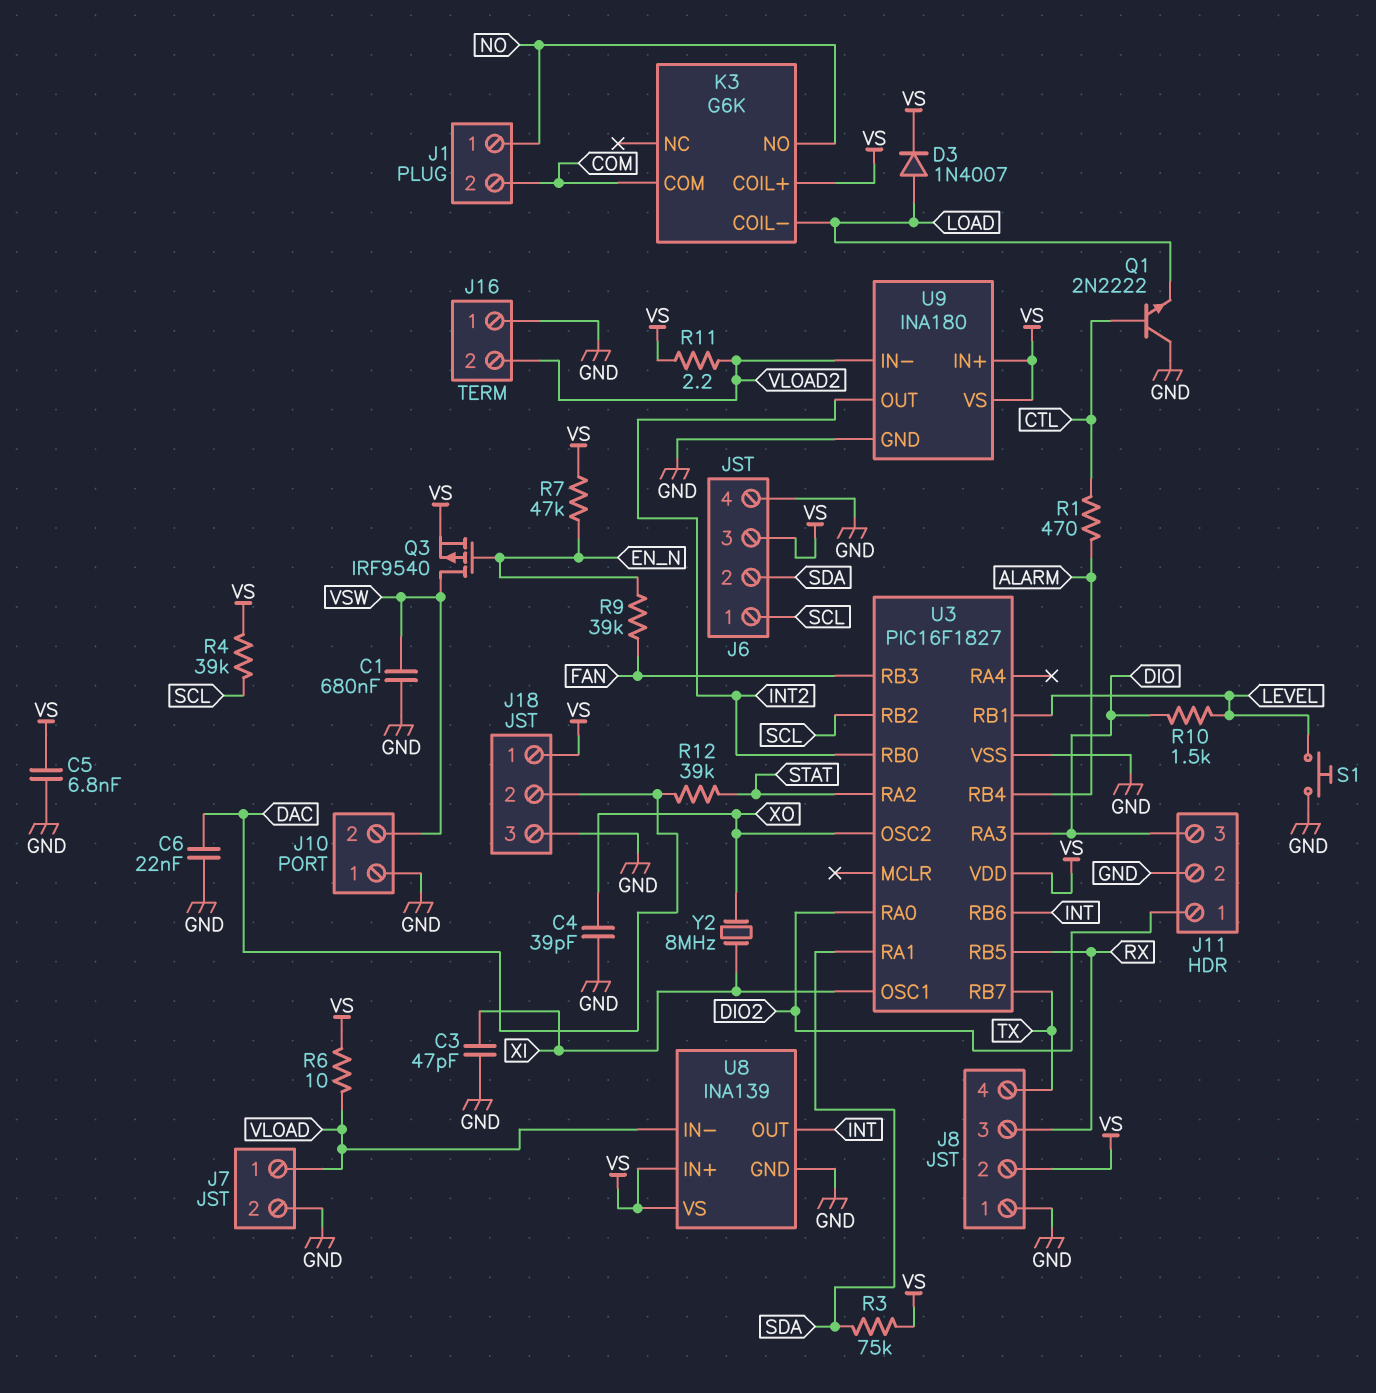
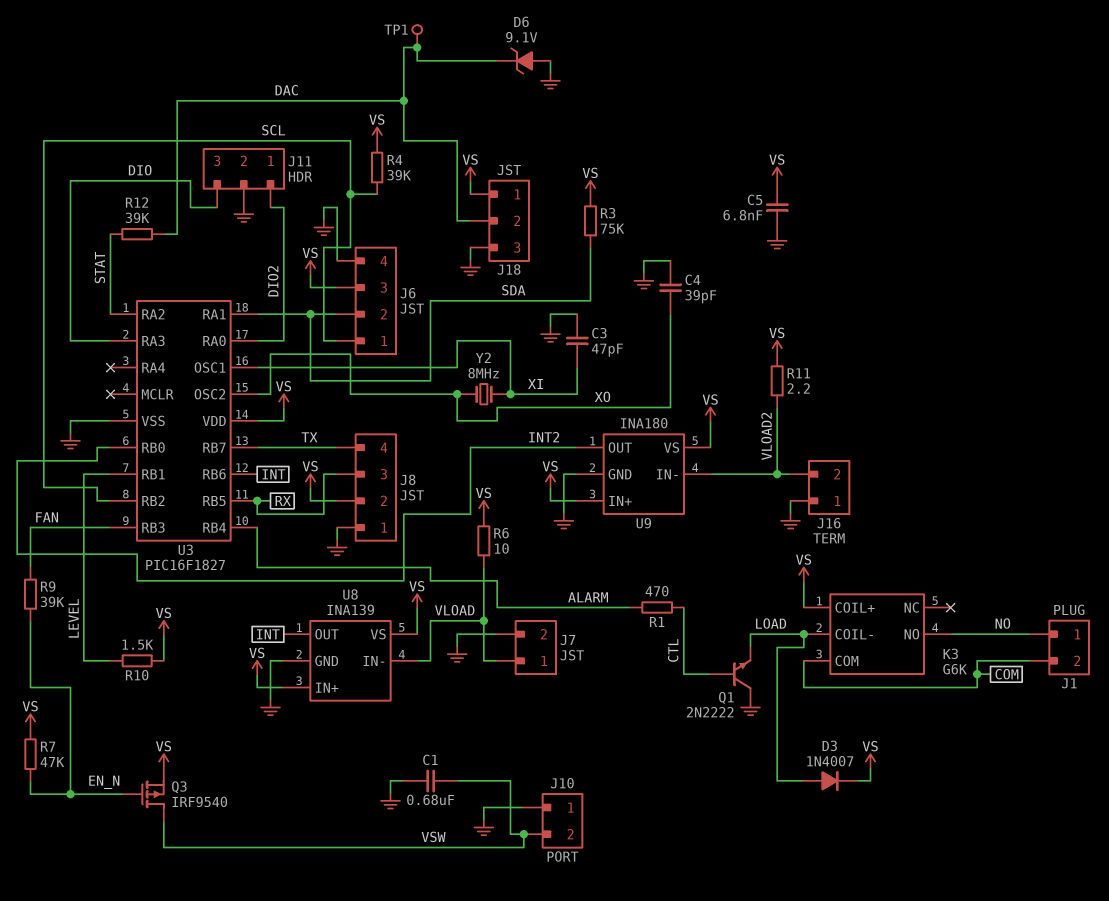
C6: 22nF (DAC, GND) -> none
D6: none -> zener 9.1V (A GND, K DAC)
R10: 1.5k (DIO, LEVEL) -> 1.5k (LEVEL, VS)
S1: button (GND, LEVEL) -> none
TP1: none -> test point (DAC)

